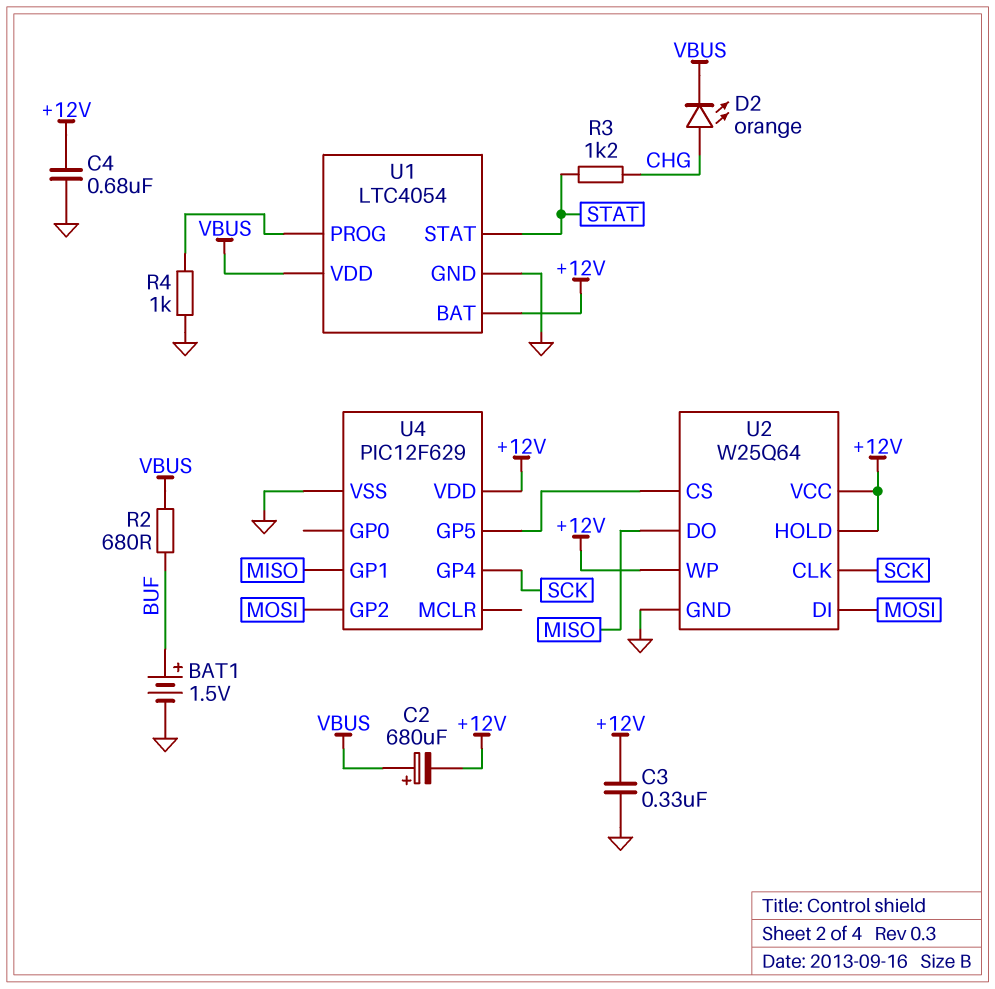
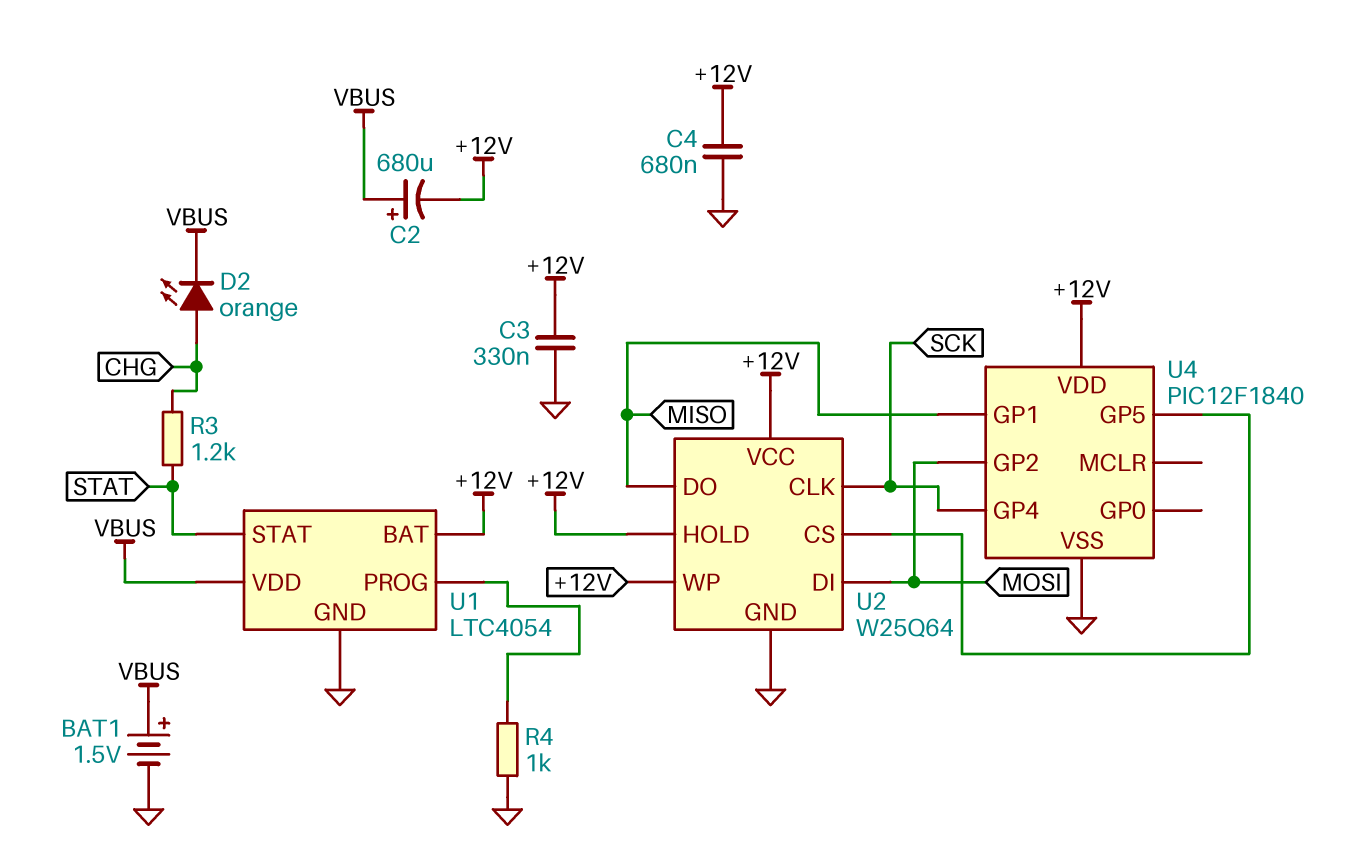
BAT1: 1.5V (plus BUF, minus GND) -> 1.5V (plus VBUS, minus GND)
R2: 680 (BUF, VBUS) -> none
U4: PIC12F629 -> PIC12F1840

